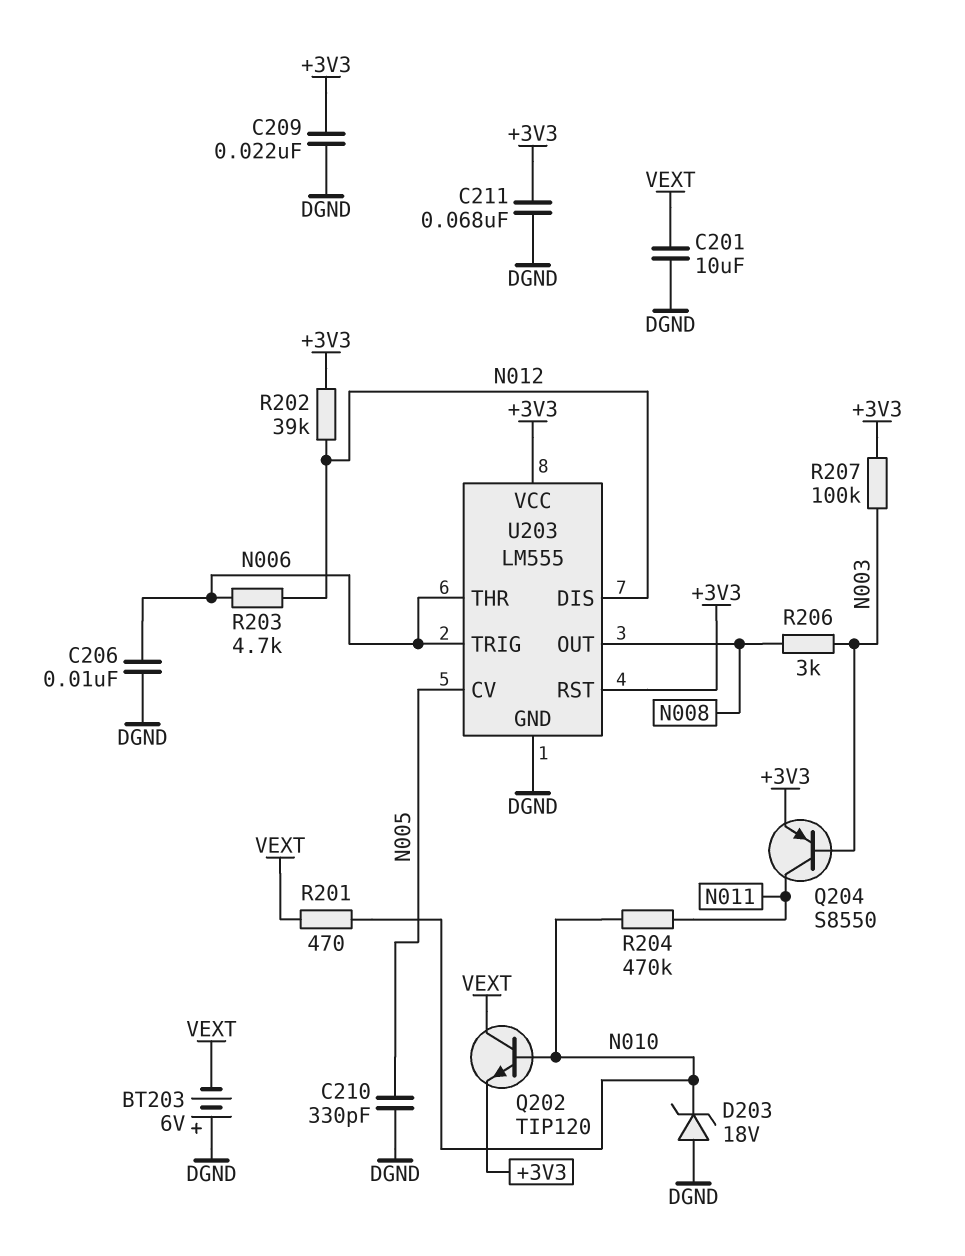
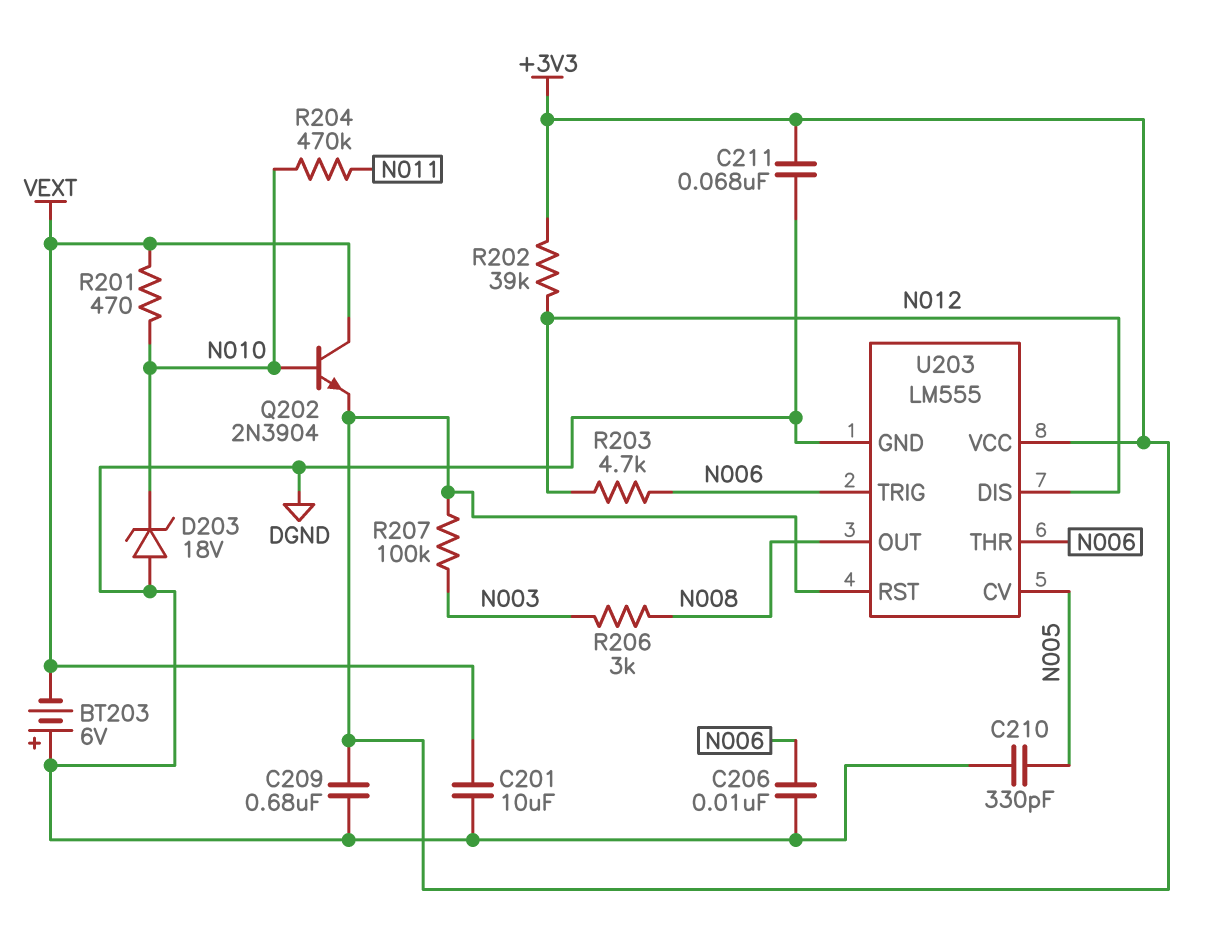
C209: 22nF (+3V3, DGND) -> 680nF (+3V3, DGND)
Q202: NPN TIP120 (B N010, C VEXT, E +3V3) -> NPN 2N3904 (B N010, C VEXT, E +3V3)
Q204: PNP S8550 (B N003, C N011, E +3V3) -> none

